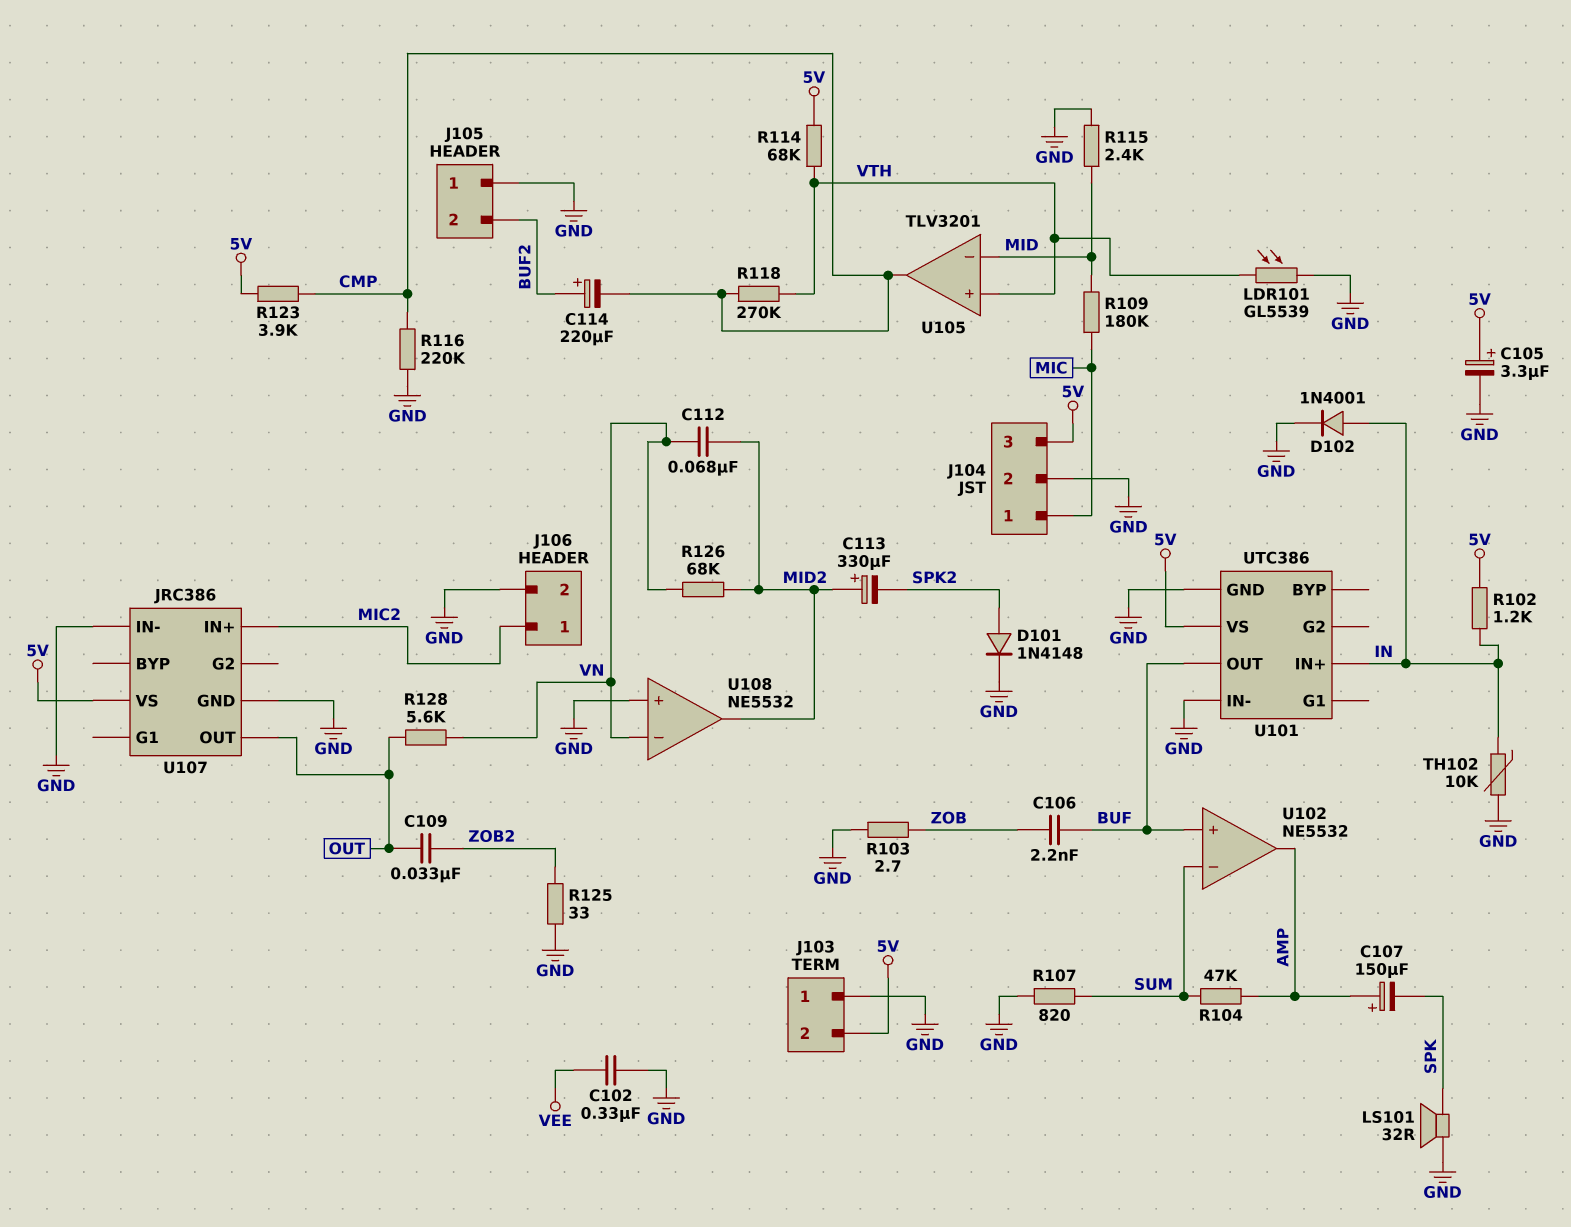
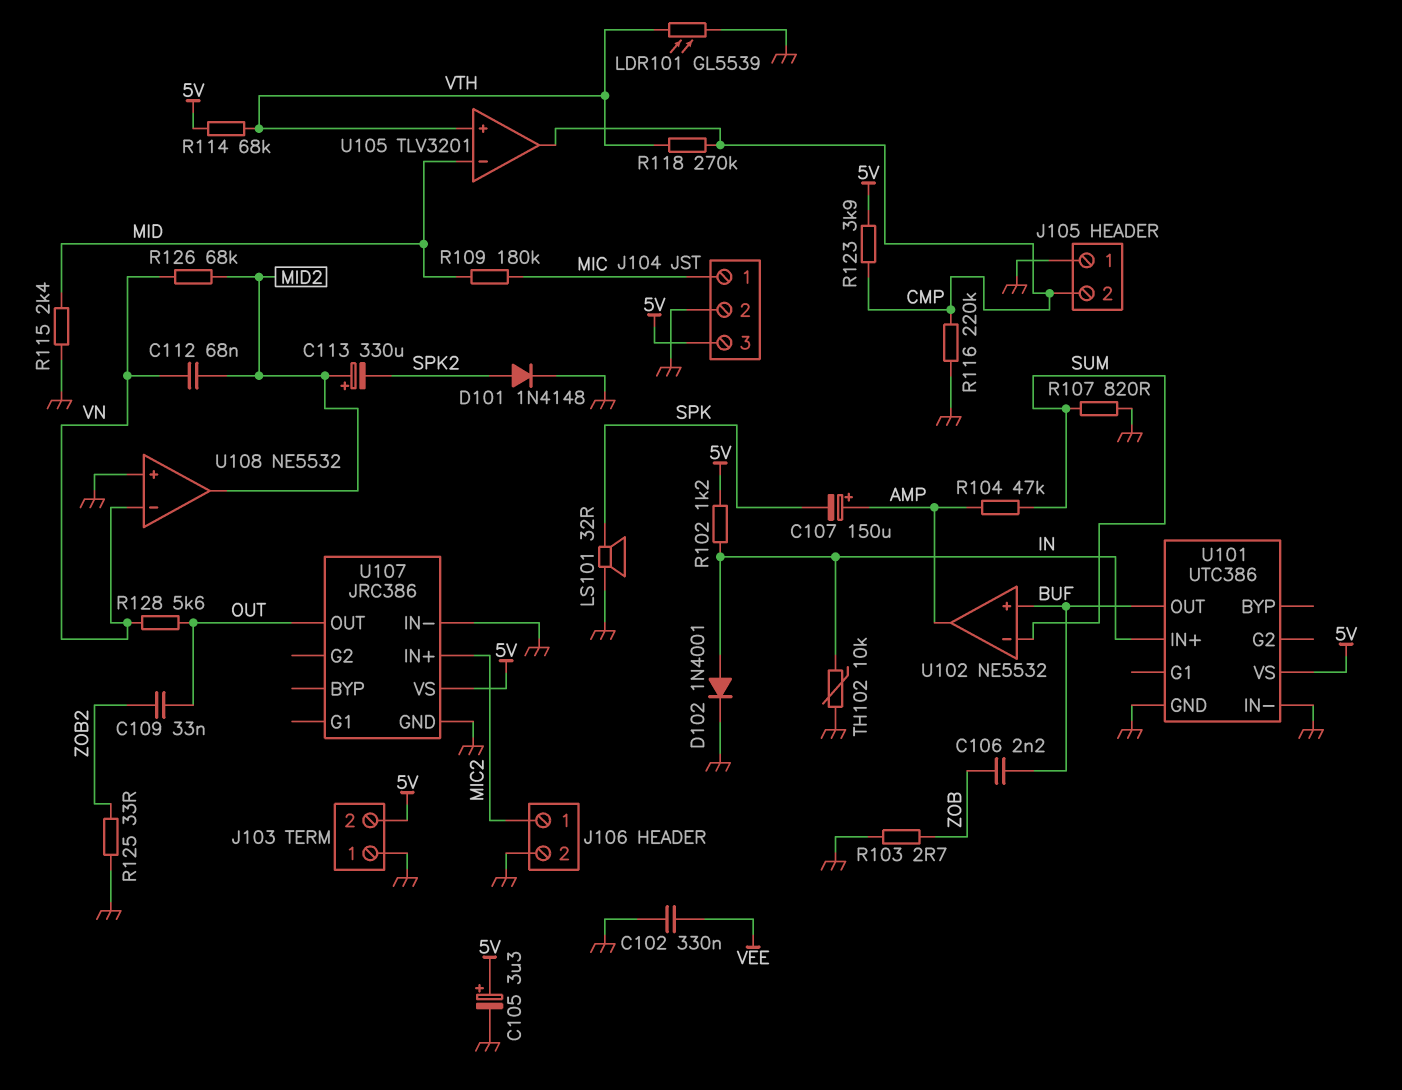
C114: 220uF (plus BUF2, minus CMP) -> none
J105 pin 2: BUF2 -> CMP

